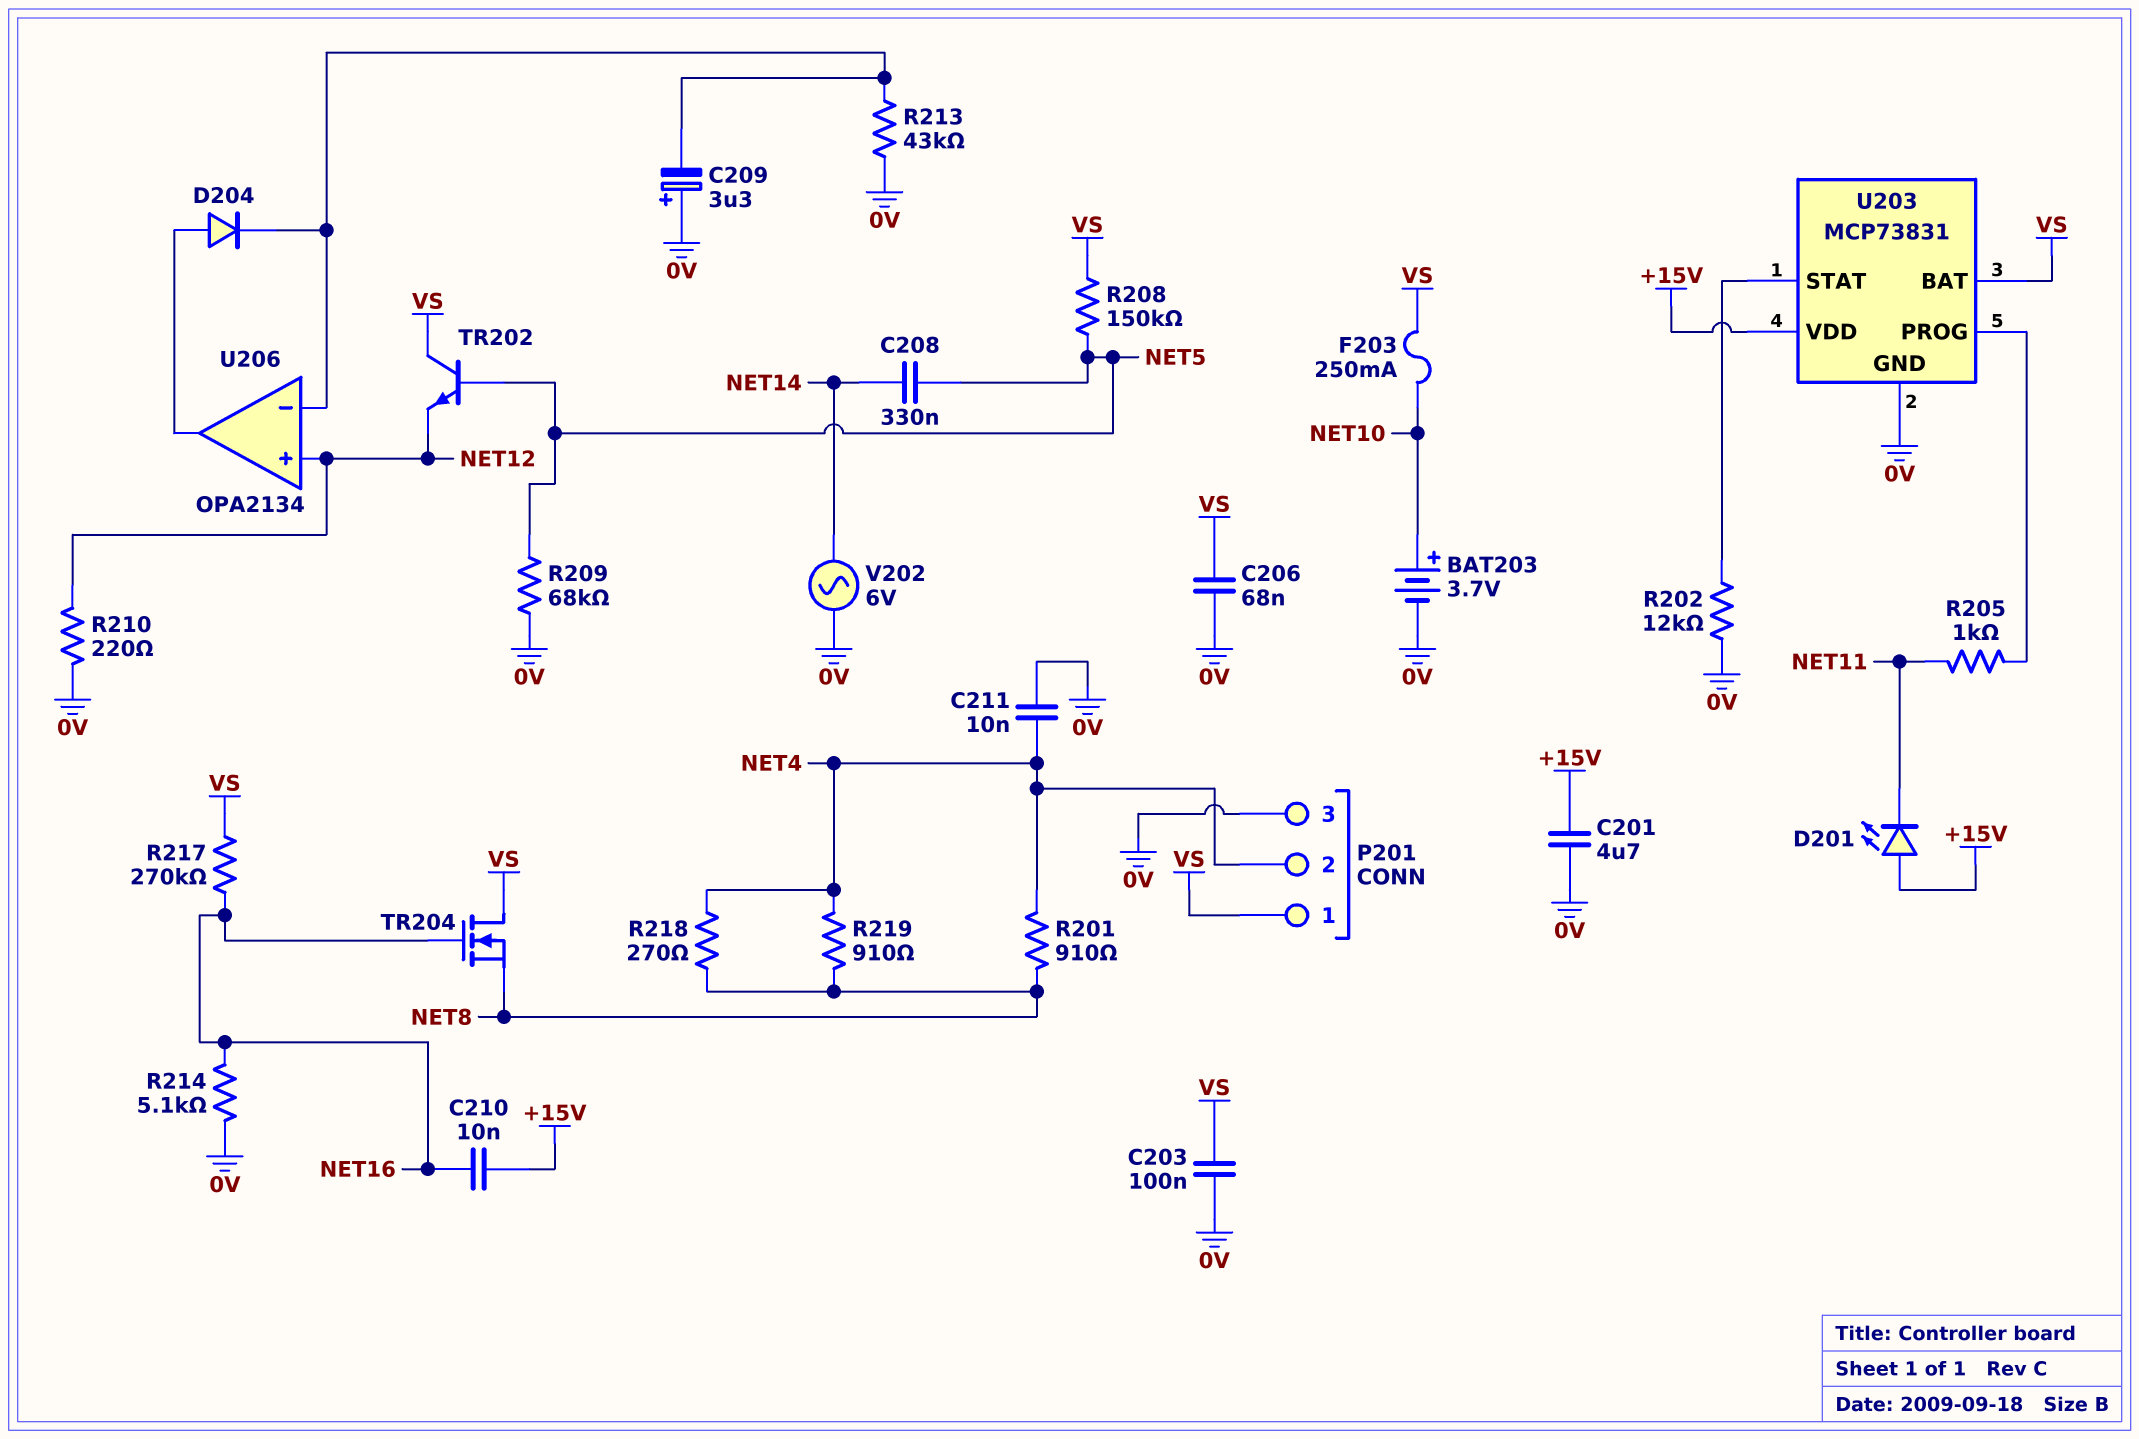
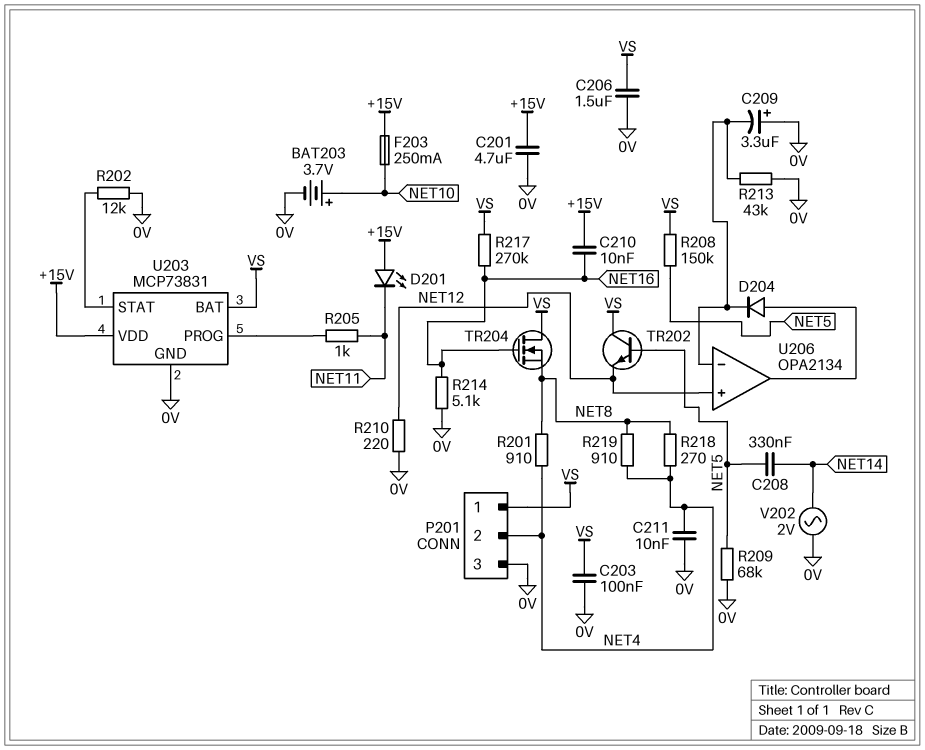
C206: 68nF (0V, VS) -> 1.5uF (0V, VS)
F203: 250mA (NET10, VS) -> 250mA (+15V, NET10)
V202: AC 6V (0V, NET14) -> AC 2V (0V, NET14)

